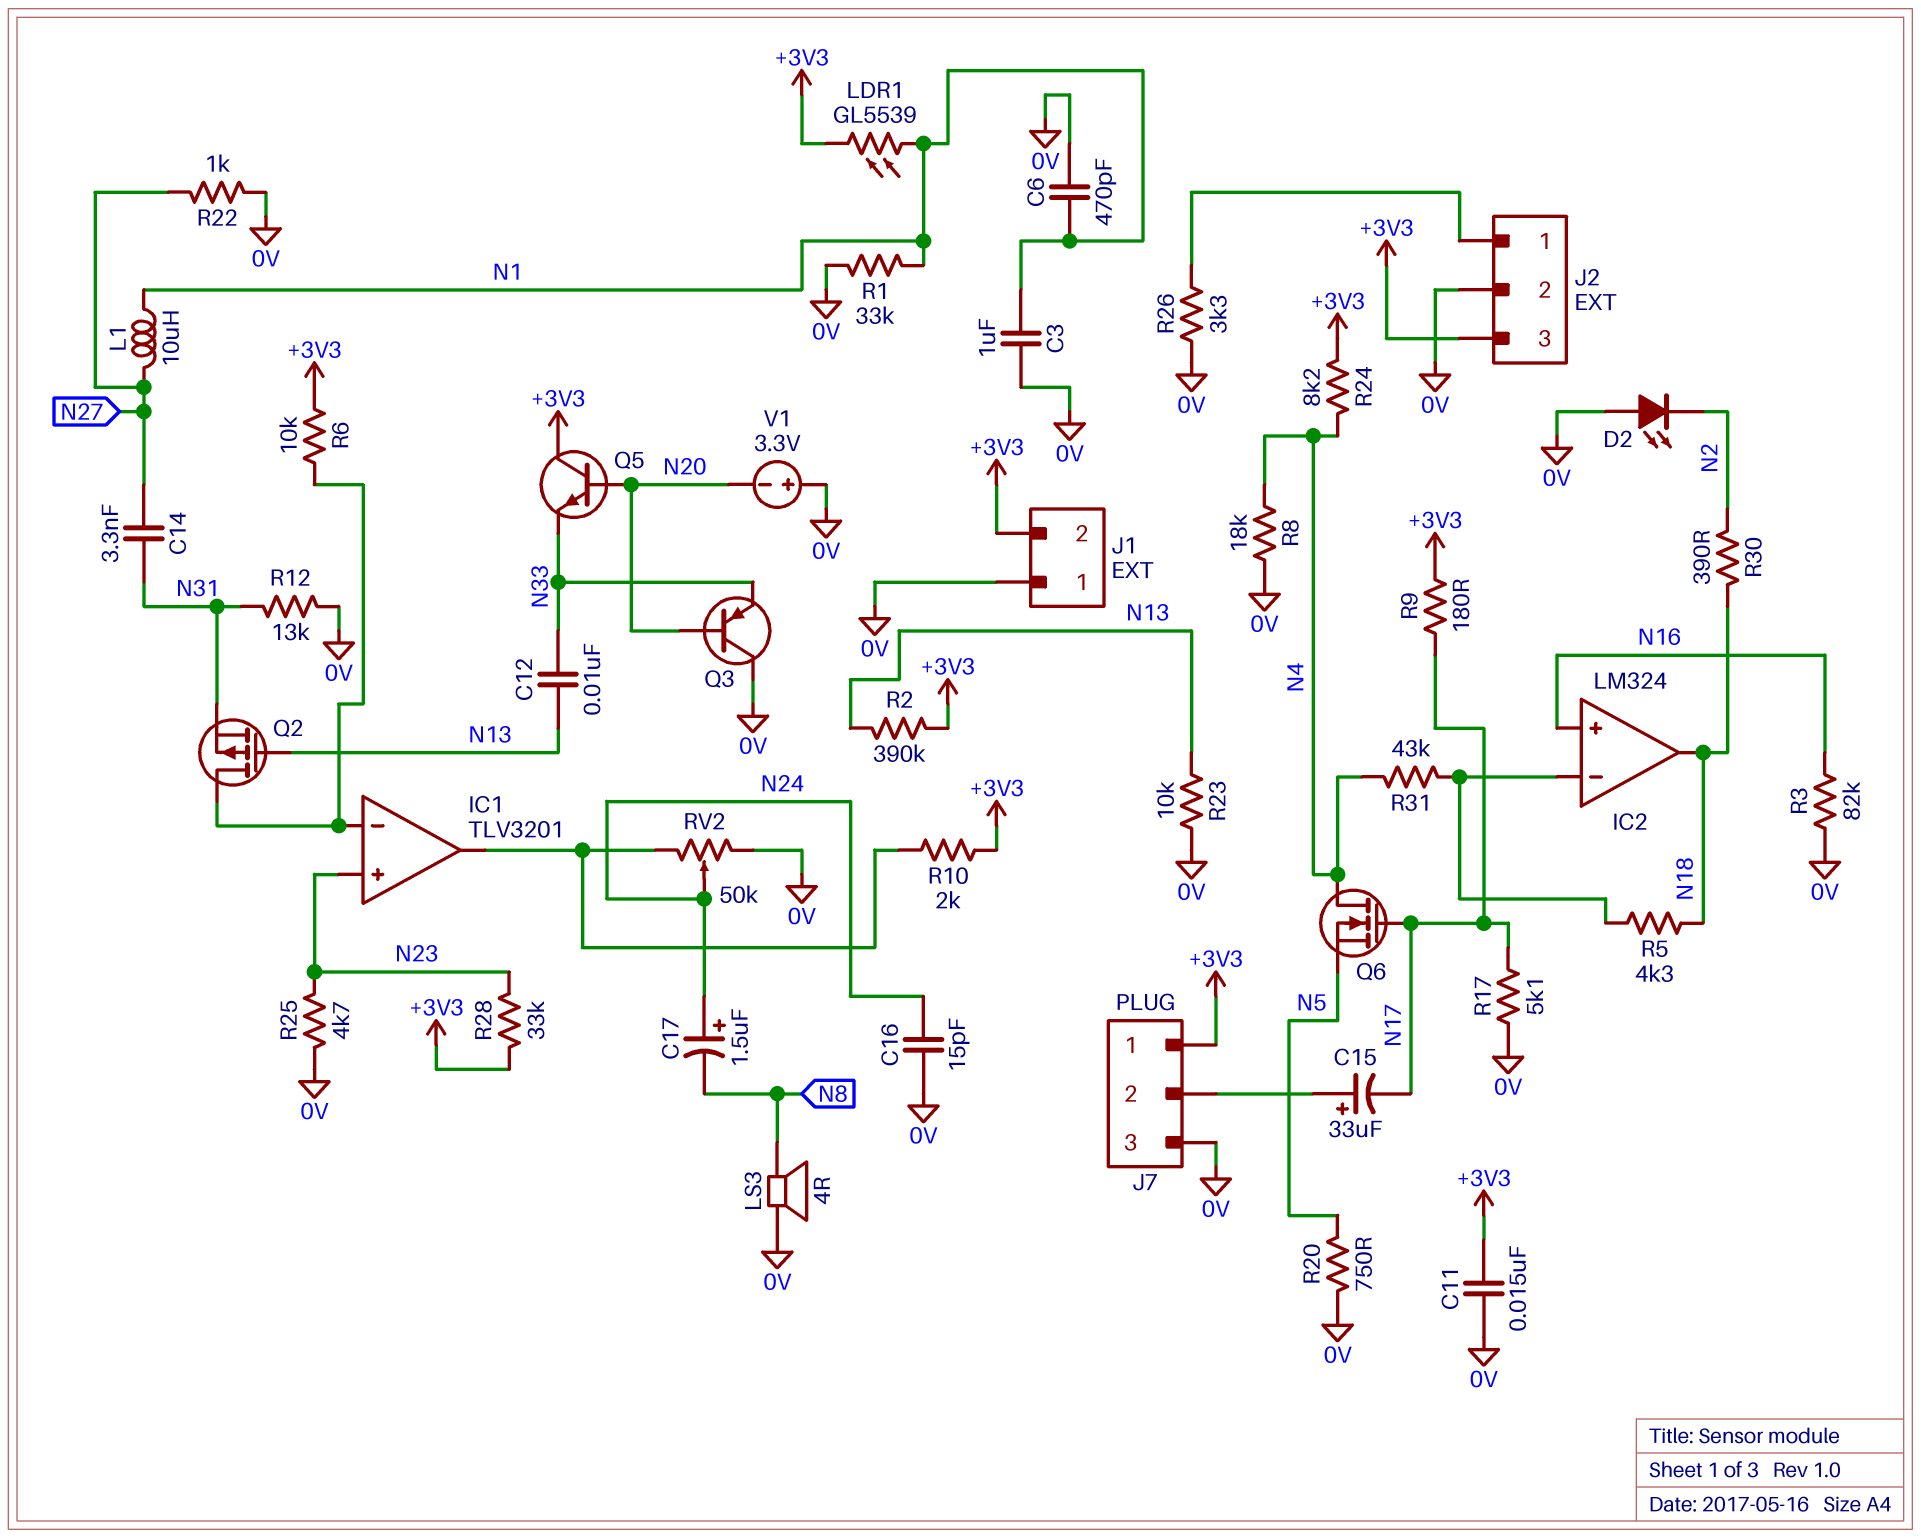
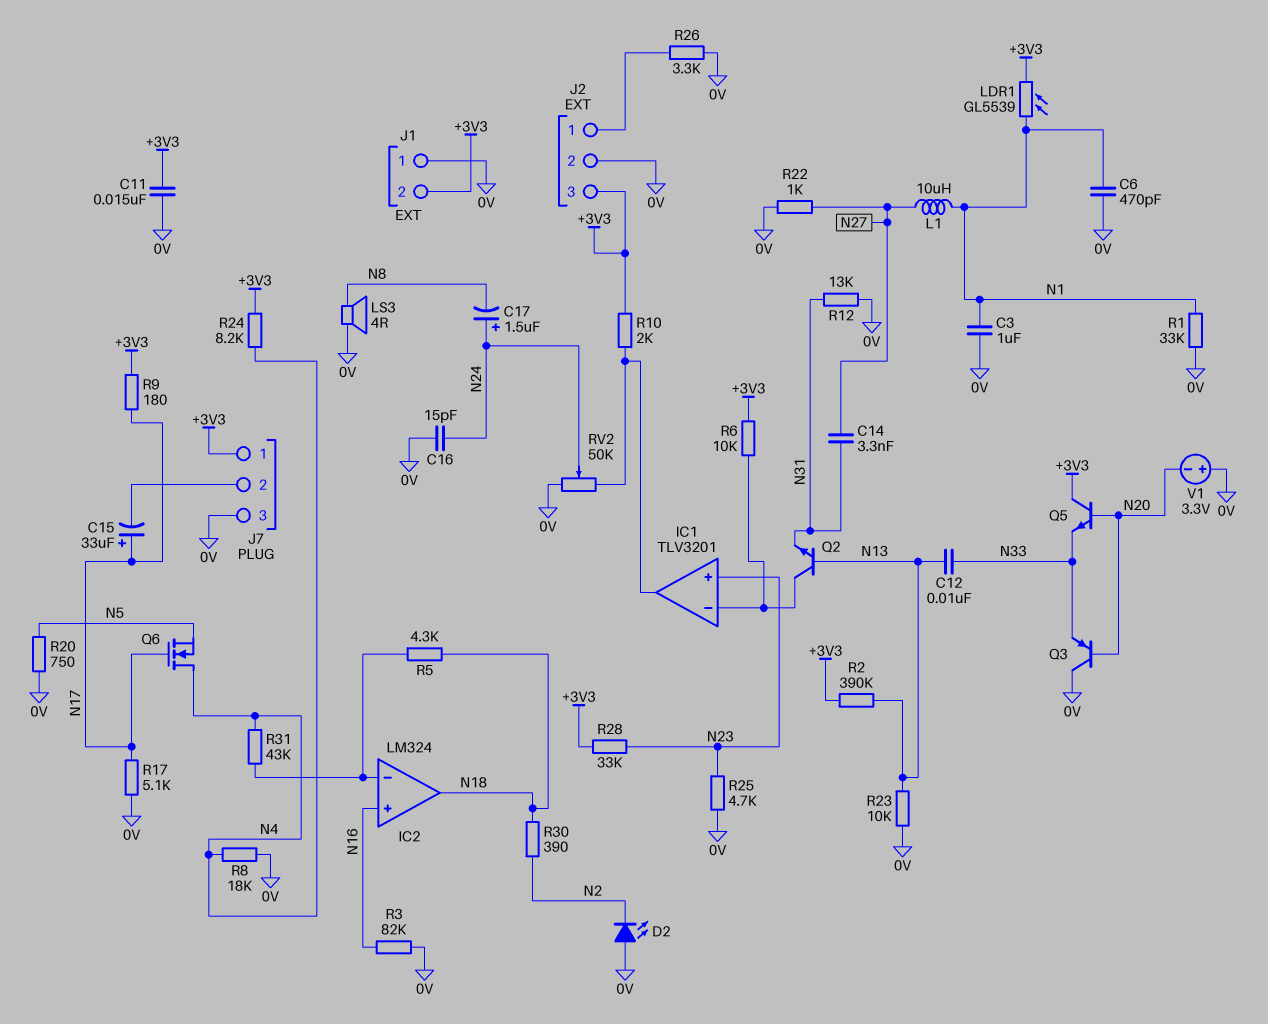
C15: 33uF (plus J7/2, minus N17) -> 33uF (plus N17, minus J7/2)
Q2: PMOS (G N13, D IC1/in-, S N31) -> NPN (B N13, C IC1/in-, E N31)

